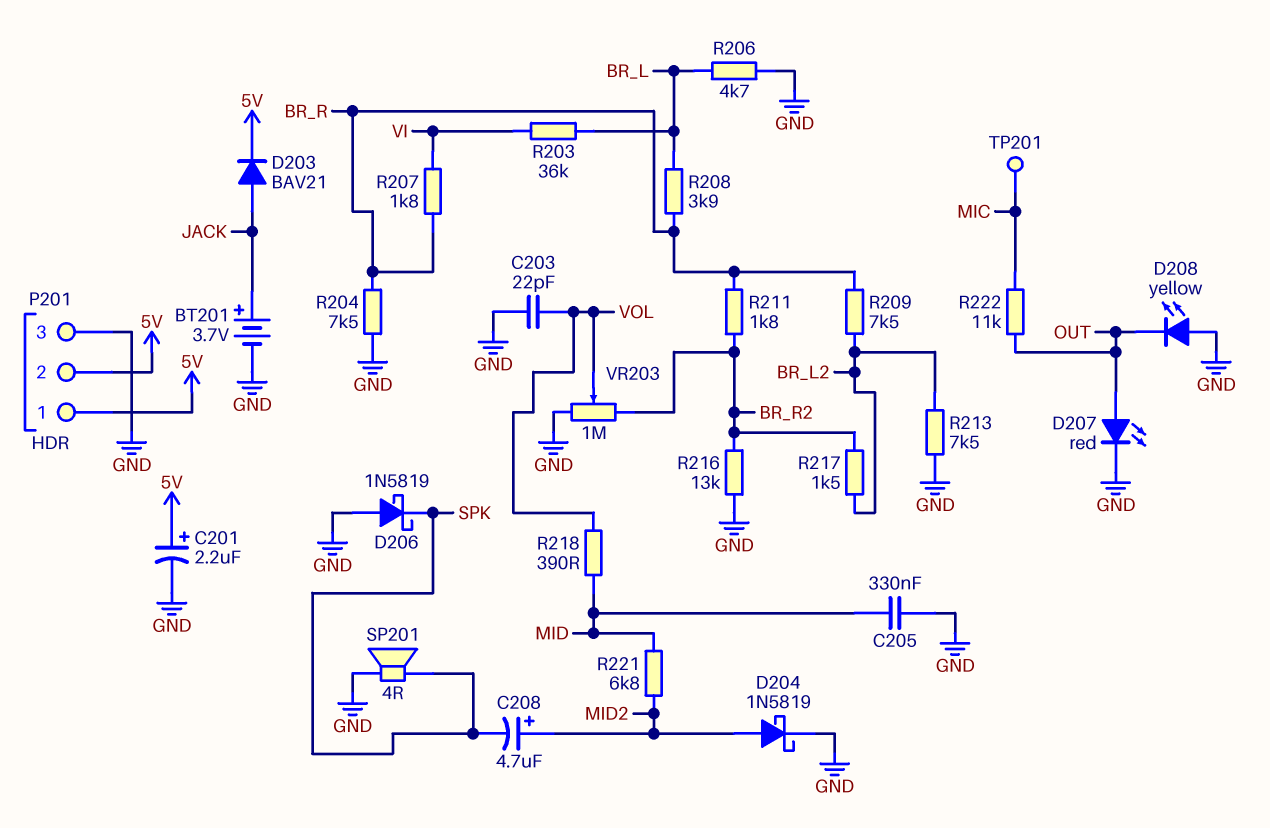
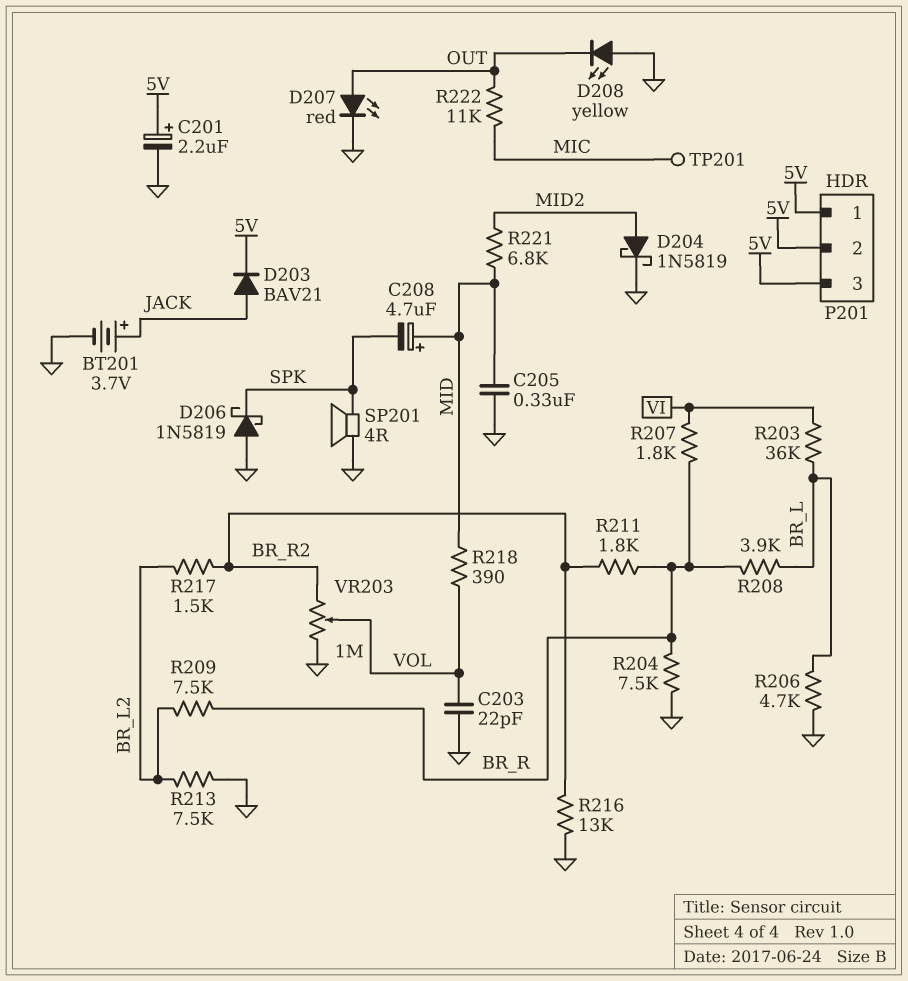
C208: 4.7uF (plus MID2, minus SPK) -> 4.7uF (plus MID, minus SPK)
P201 pin 3: GND -> 5V

